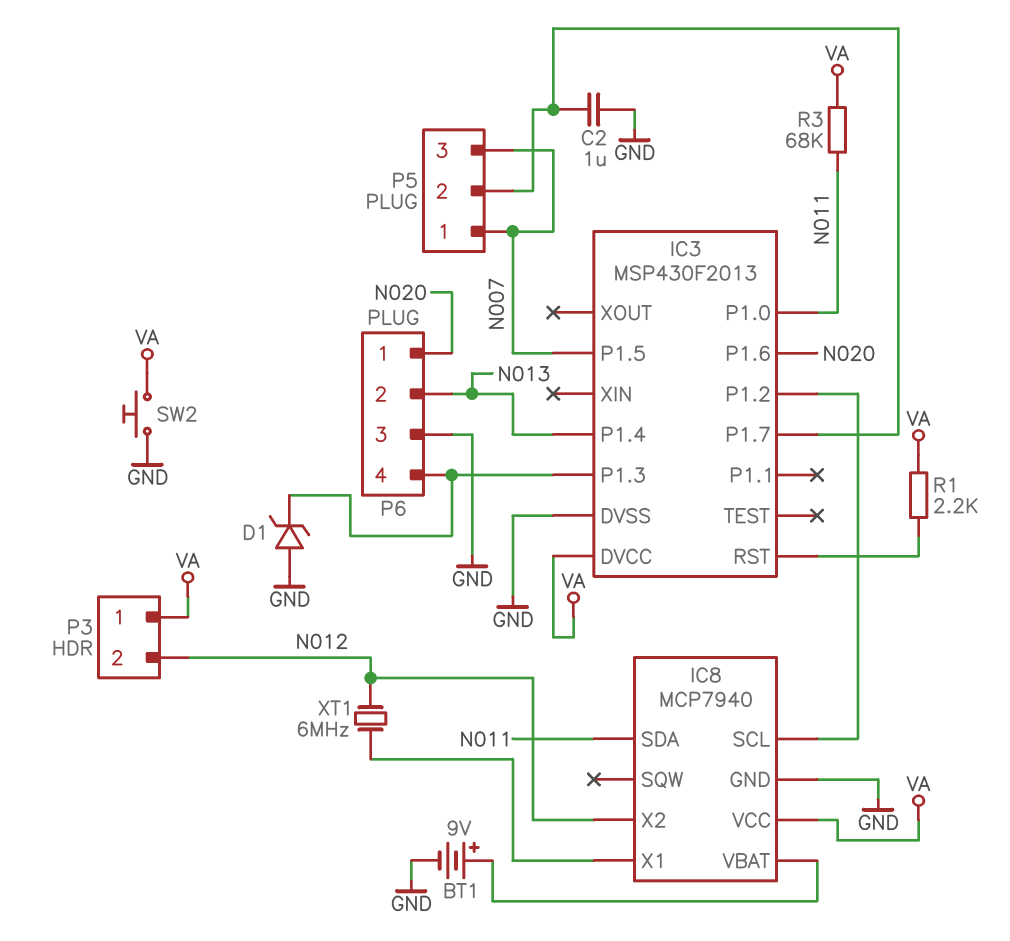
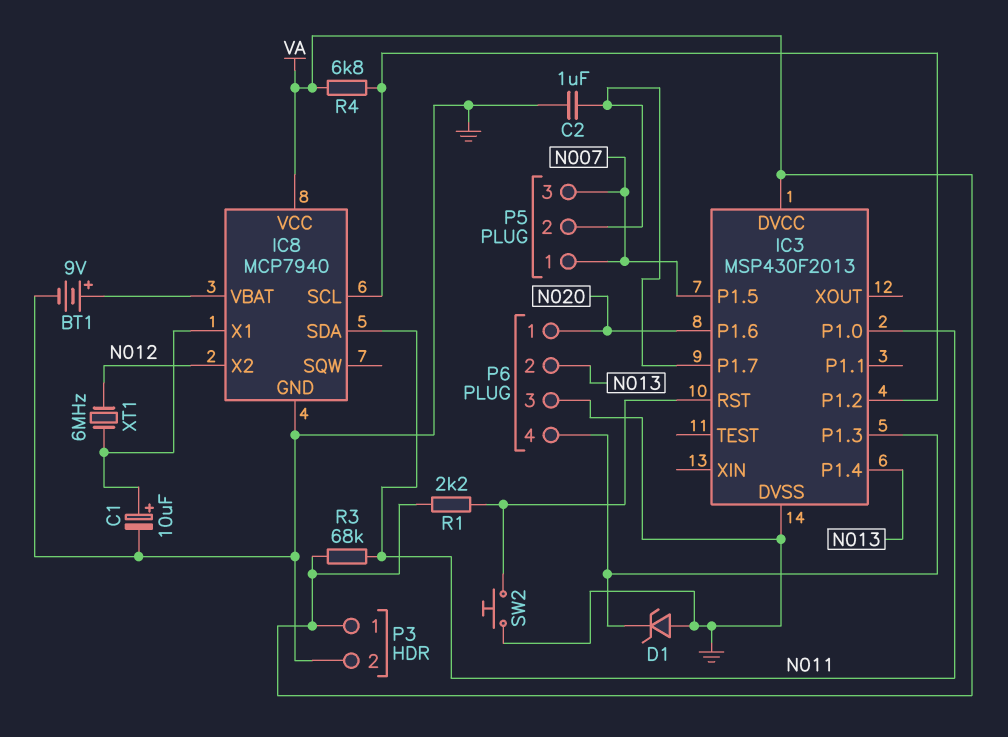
C1: none -> 10uF (plus IC8/X1, minus GND)
P3 pin 2: N012 -> GND
R4: none -> 6.8k (IC3/P1.2, VA)
SW2: button (GND, VA) -> button (GND, IC3/RST)

